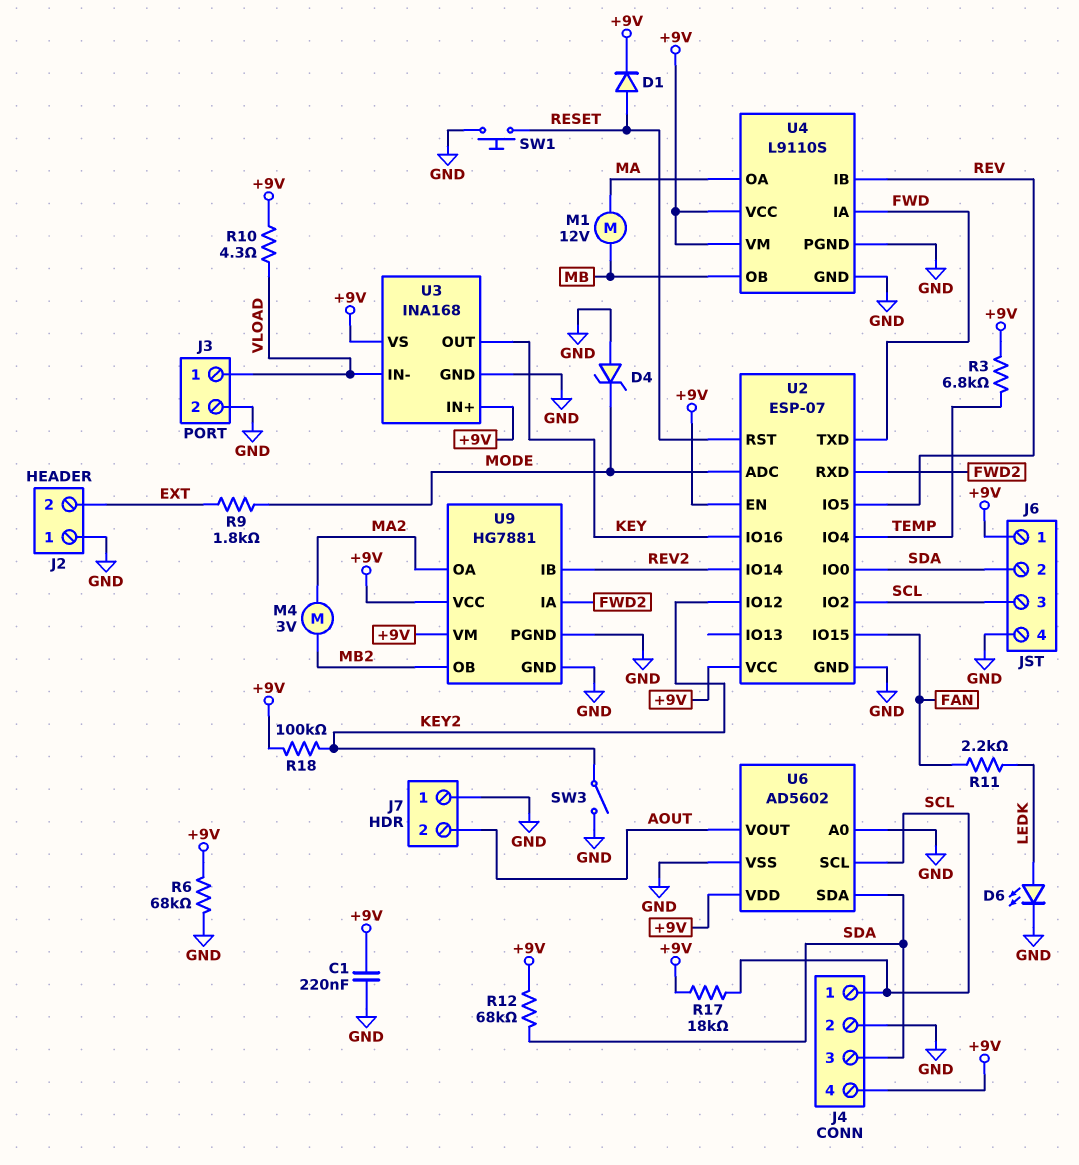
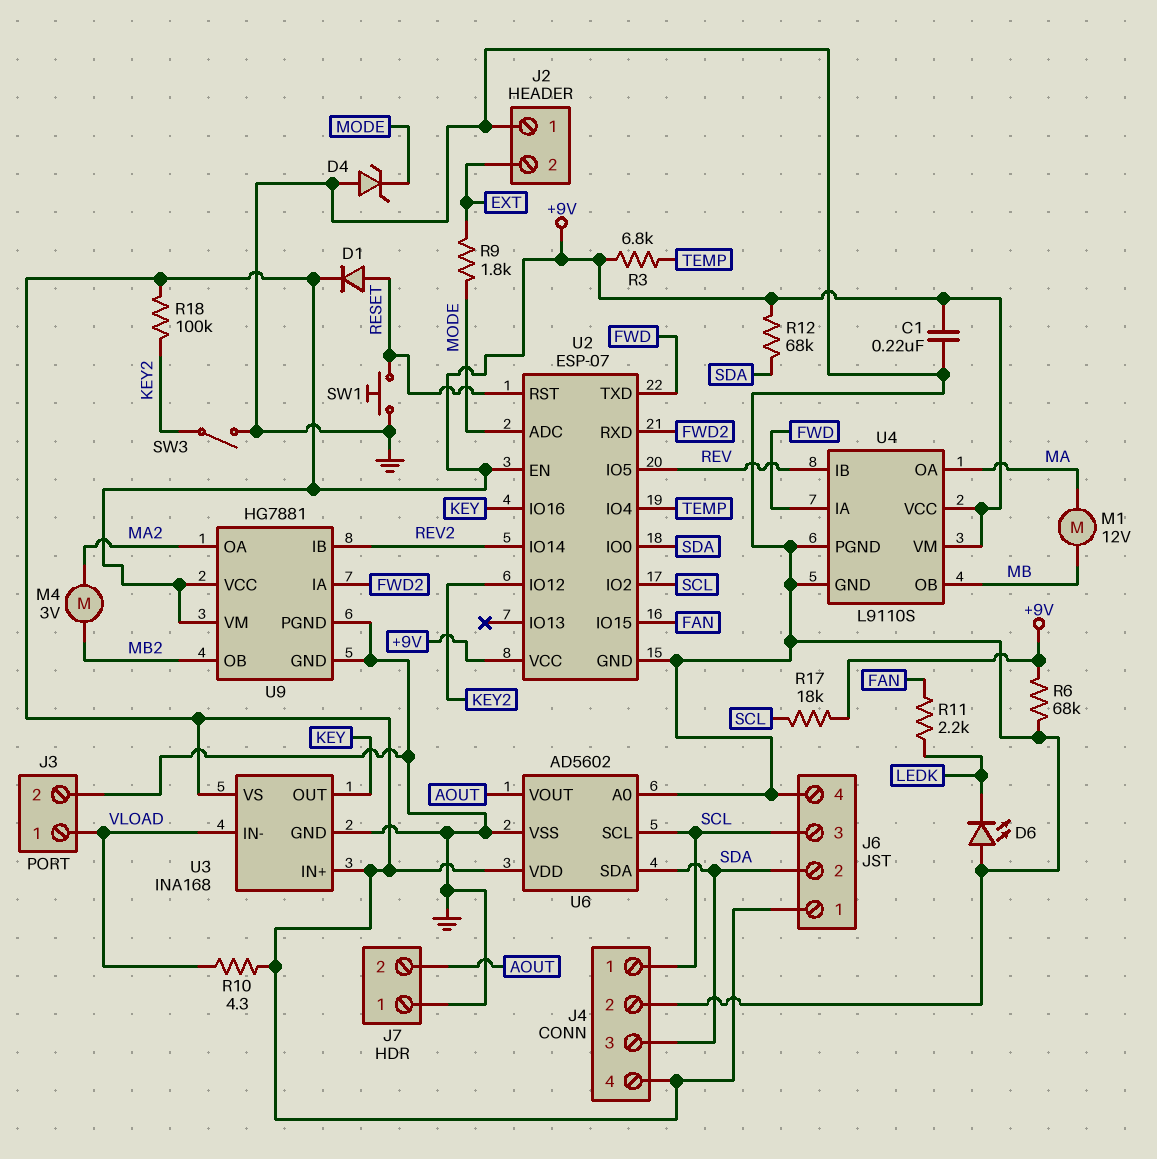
D6: LED (A LEDK, K GND) -> LED (A GND, K LEDK)

